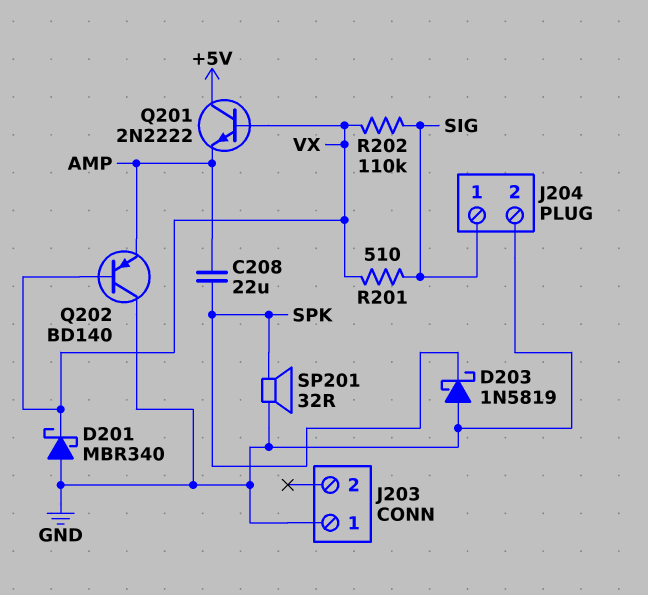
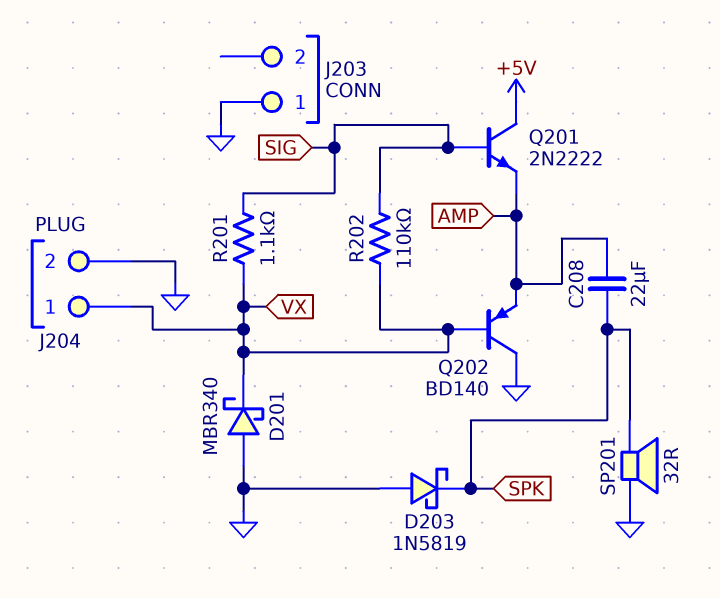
J204 pin 1: SIG -> VX
Q201: NPN 2N2222 (B VX, C +5V, E AMP) -> NPN 2N2222 (B SIG, C +5V, E AMP)
R201: 510 (SIG, VX) -> 1.1k (SIG, VX)

